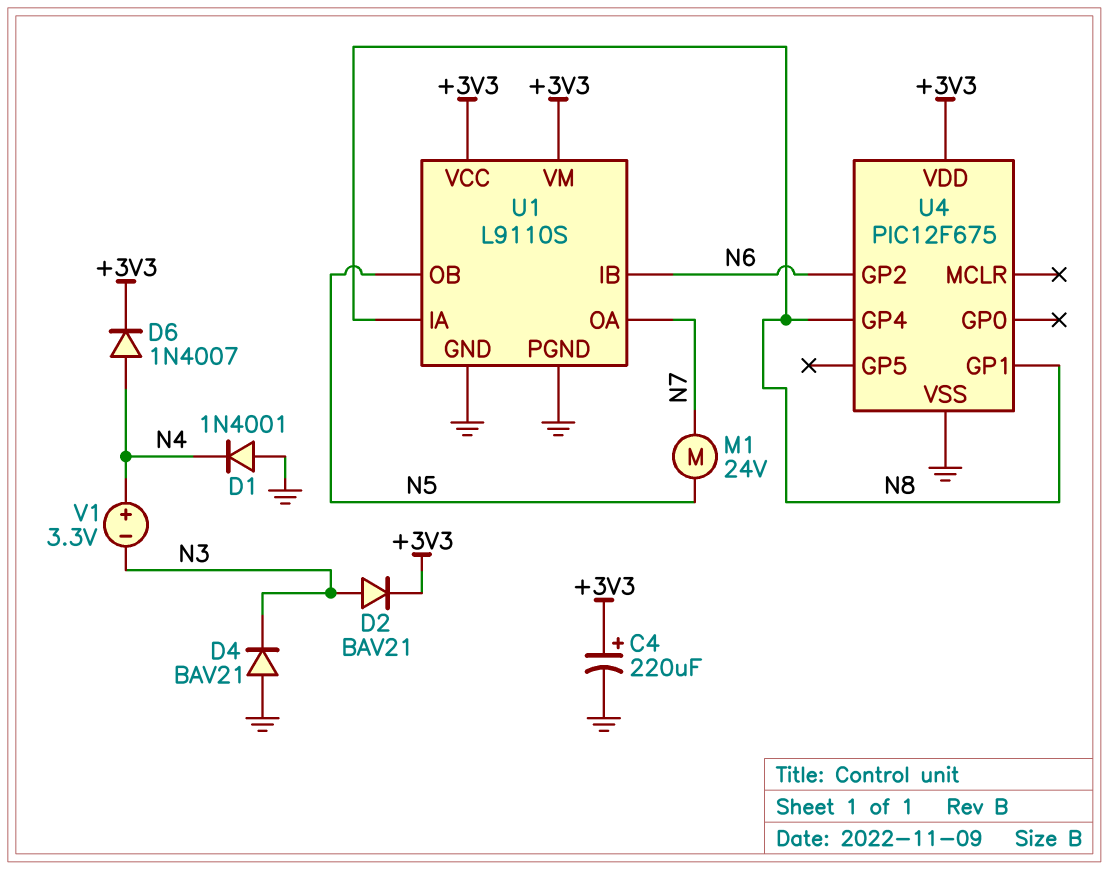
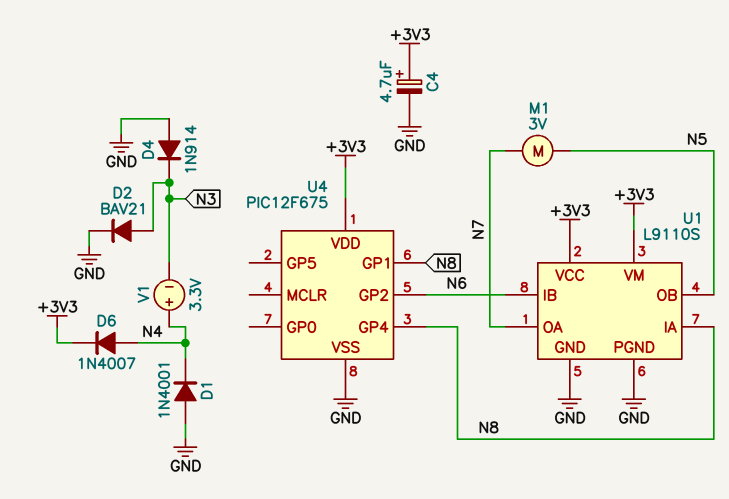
C4: 220uF (plus +3V3, minus GND) -> 4.7uF (plus +3V3, minus GND)
D2: diode BAV21 (A N3, K +3V3) -> diode BAV21 (A N3, K GND)
D4: diode BAV21 (A GND, K N3) -> diode 1N914 (A GND, K N3)
M1: motor 24V (N5, N7) -> motor 3V (N5, N7)

